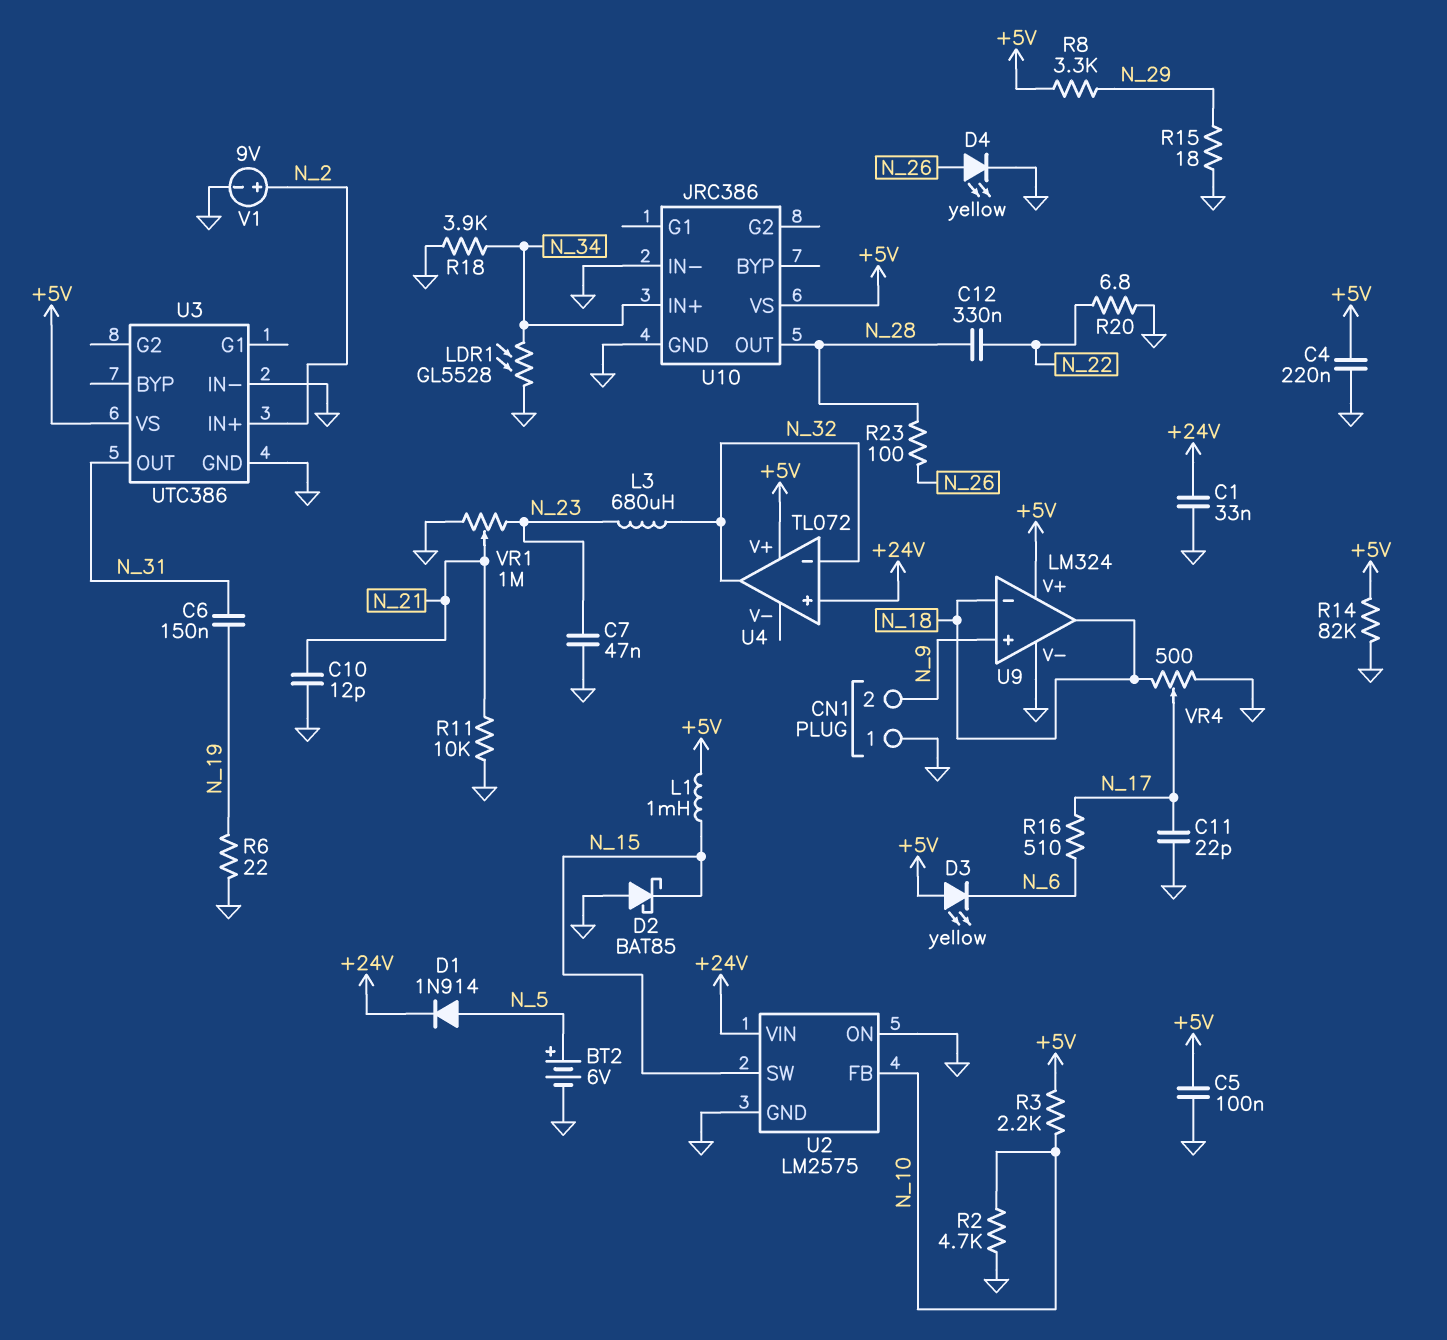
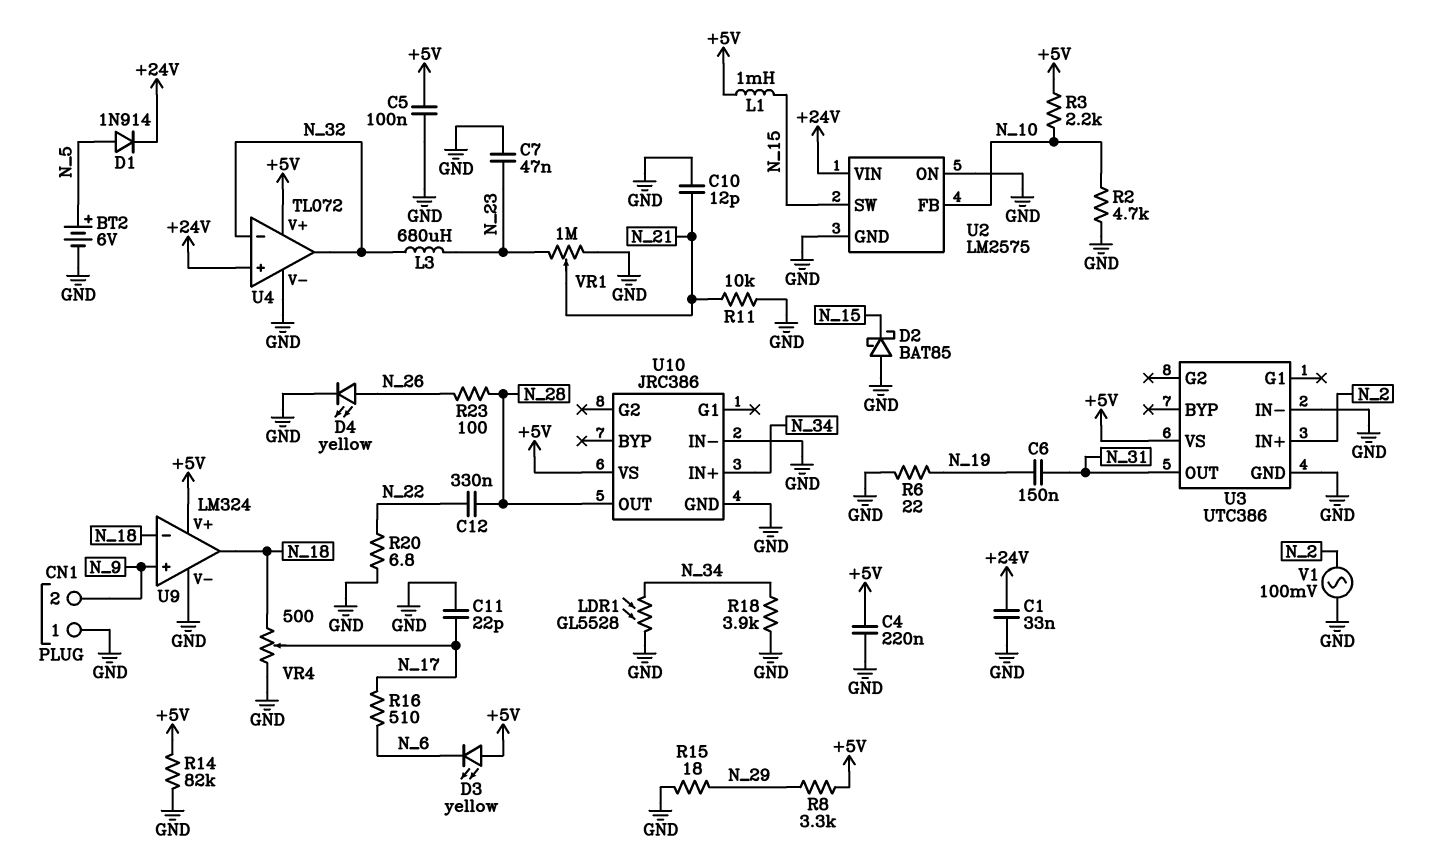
U4 pin V-: none -> GND
V1: 9V (plus N_2, minus GND) -> AC 100mV (GND, N_2)

